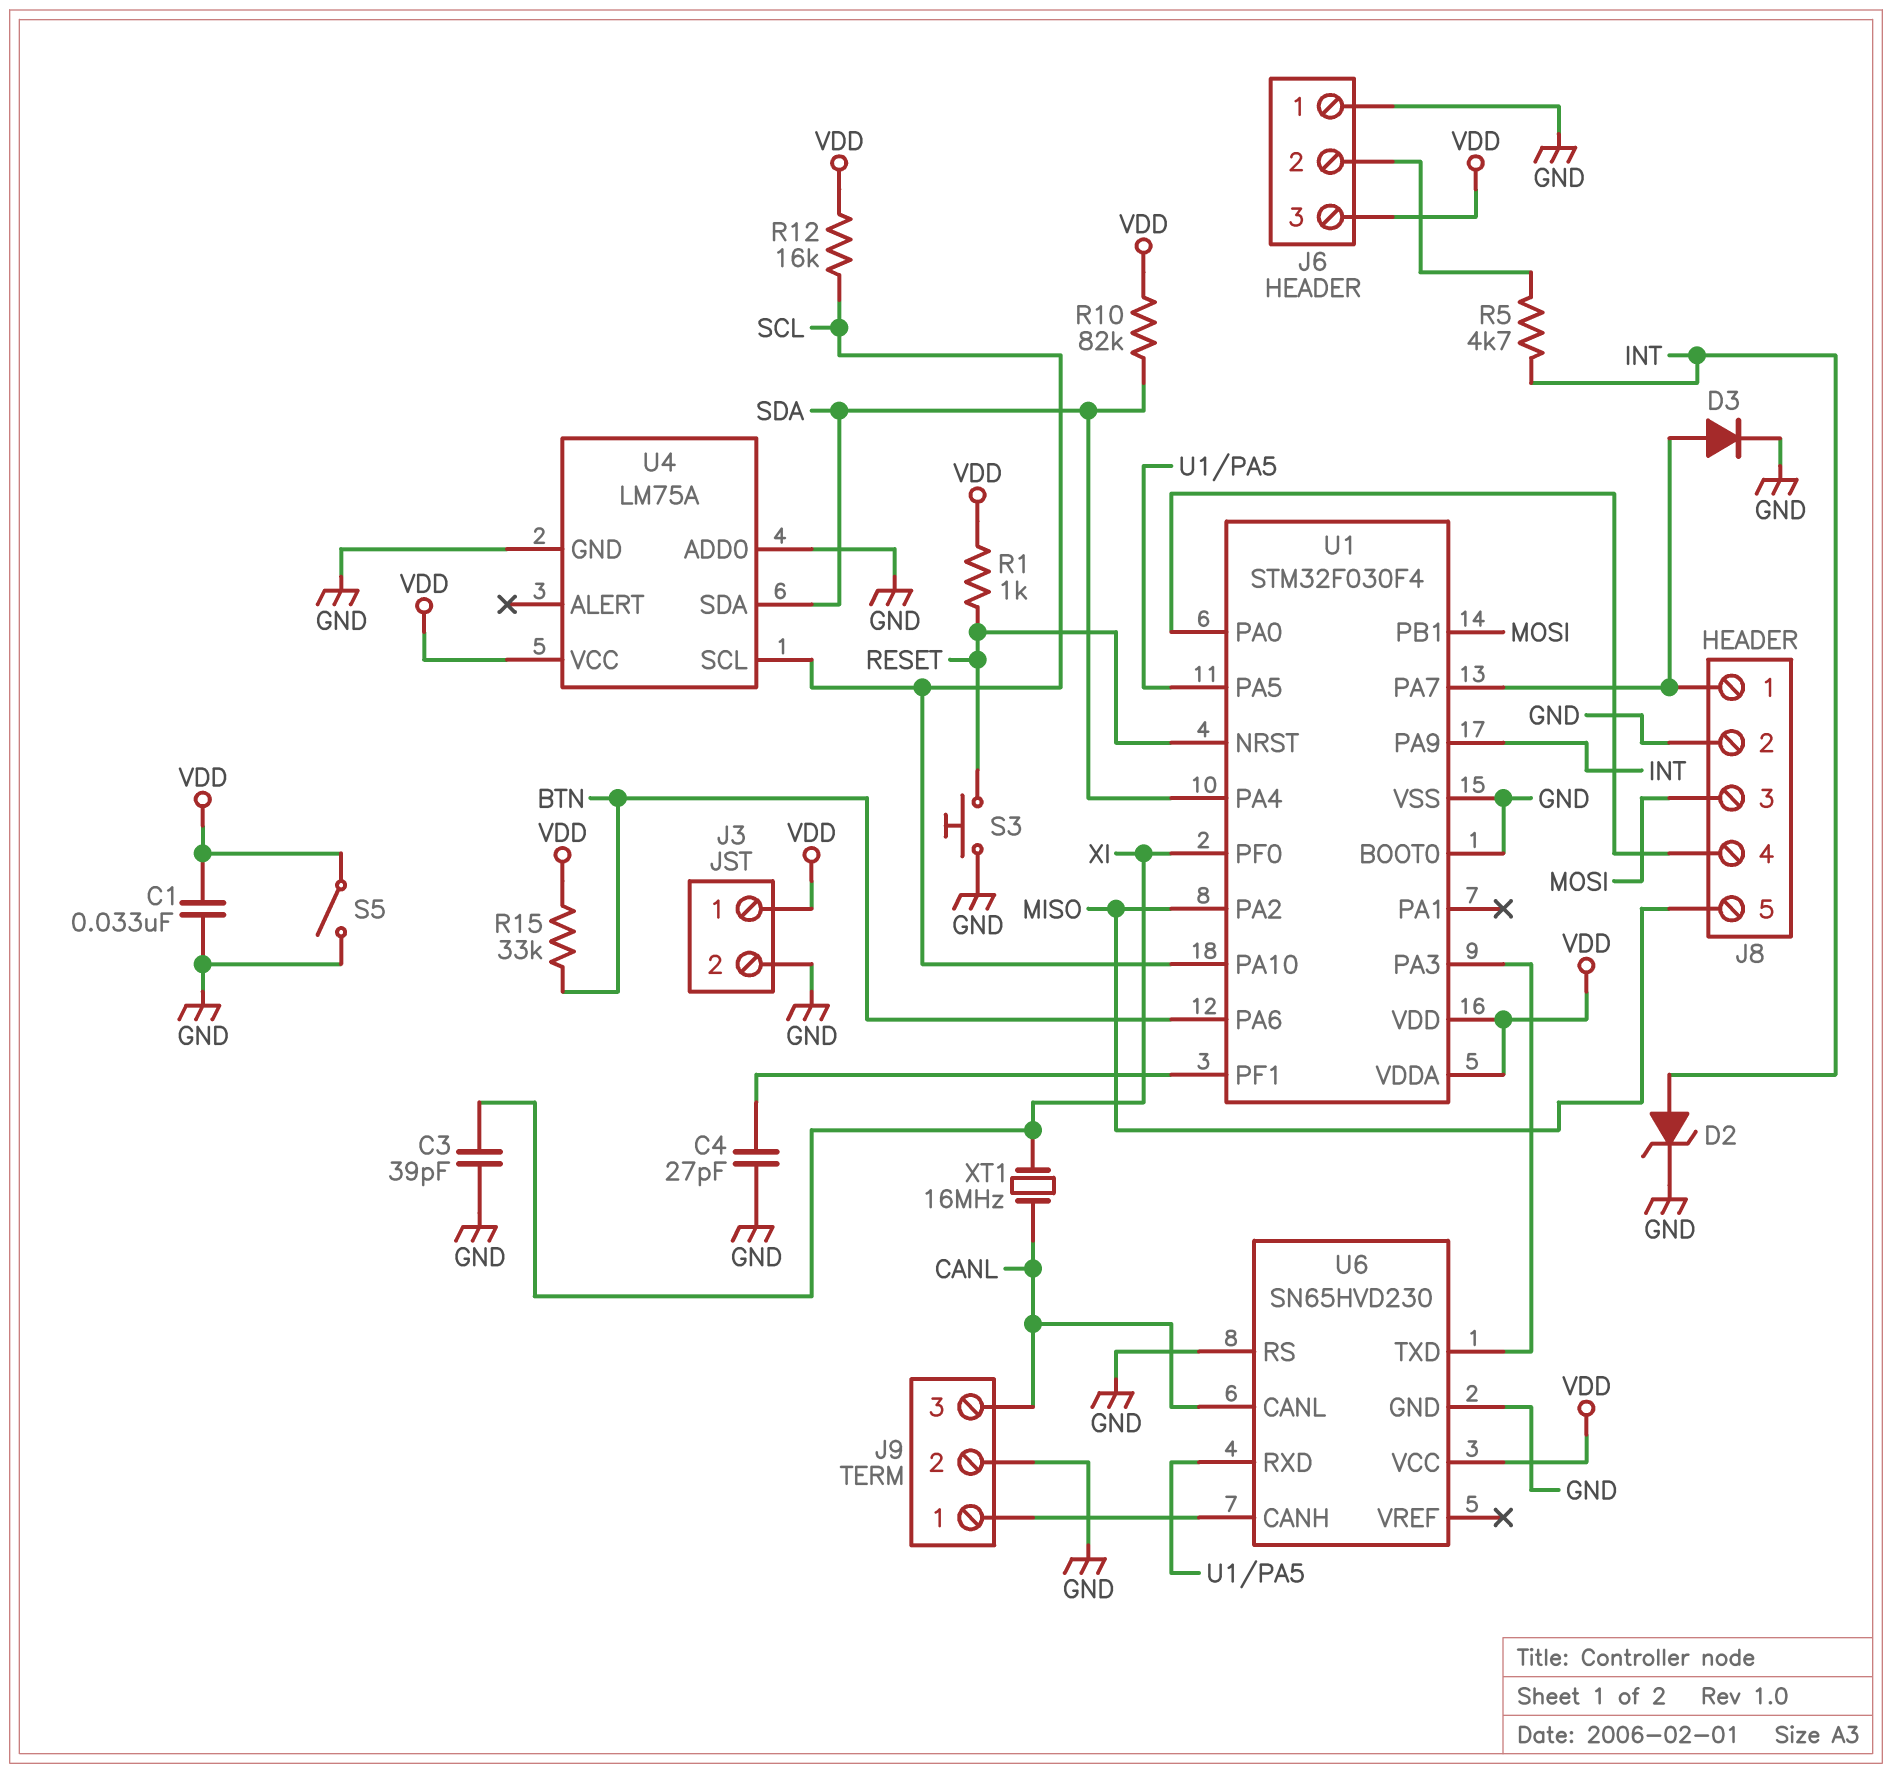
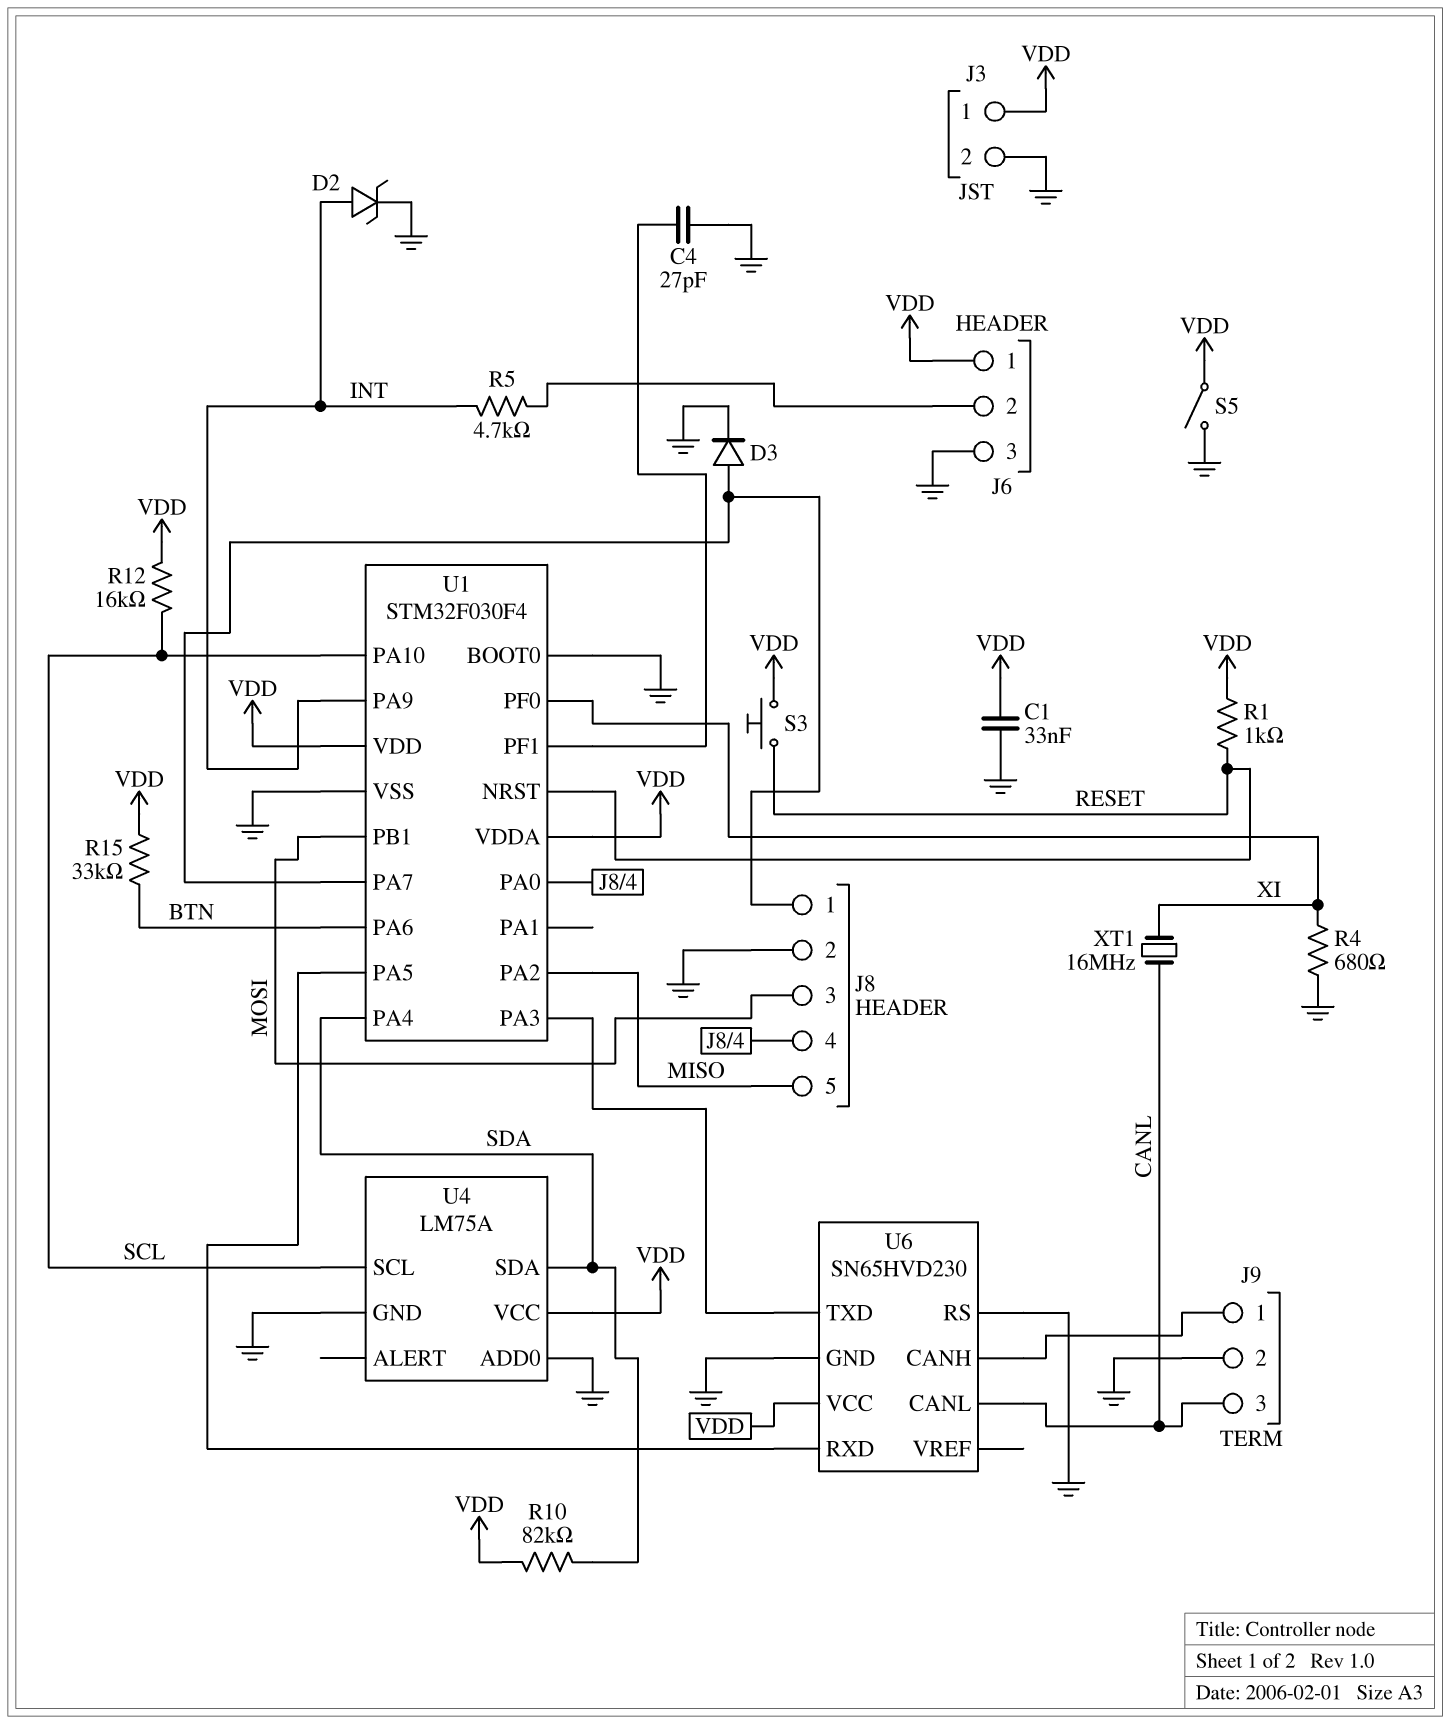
C3: 39pF (GND, XI) -> none
J6 pin 1: GND -> VDD
J6 pin 3: VDD -> GND
R4: none -> 680 (GND, XI)
S3: button (GND, RESET) -> button (RESET, VDD)

